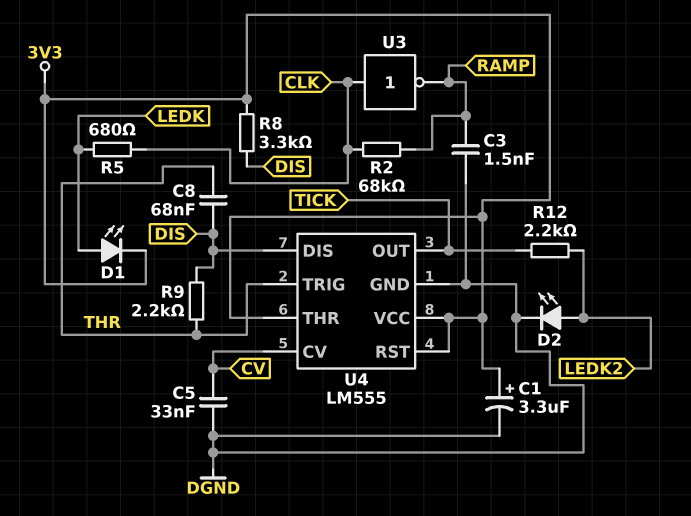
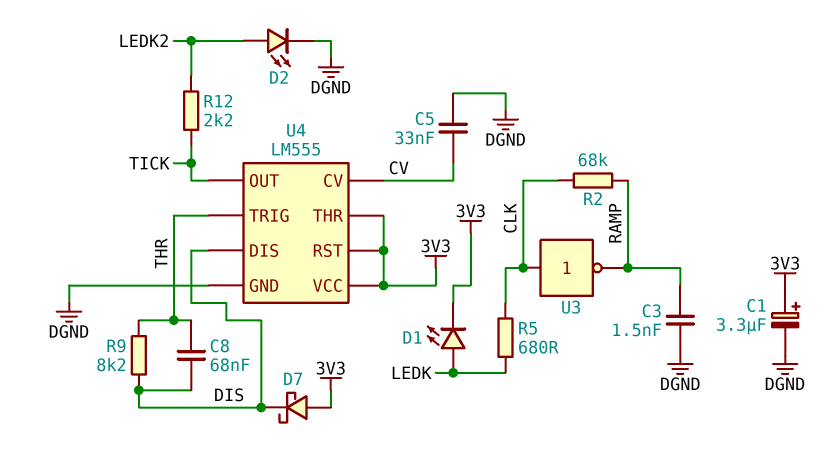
D7: none -> schottky (A 3V3, K DIS)
R8: 3.3k (3V3, DIS) -> none
R9: 2.2k (DIS, THR) -> 8.2k (DIS, THR)

